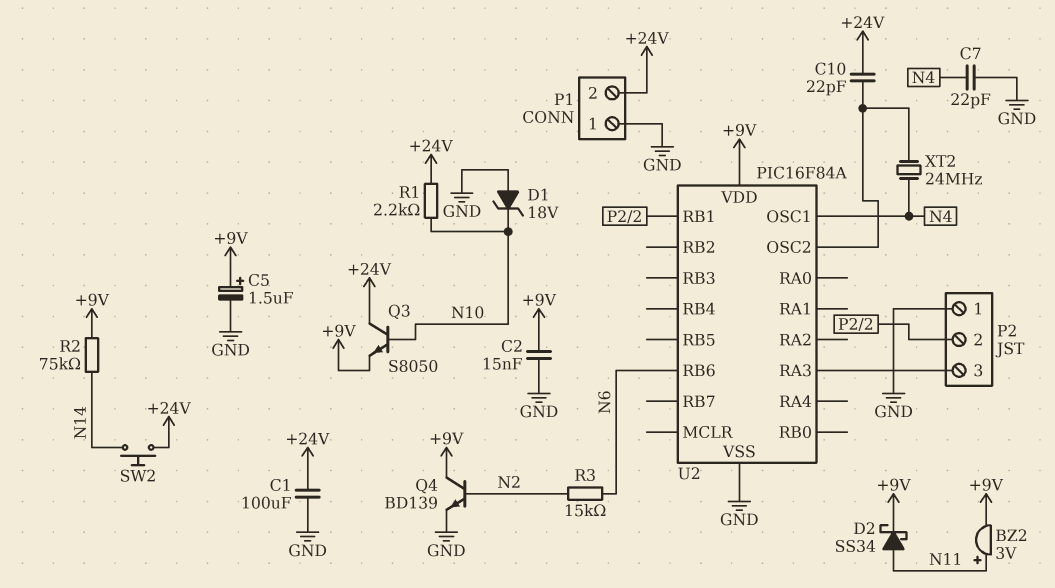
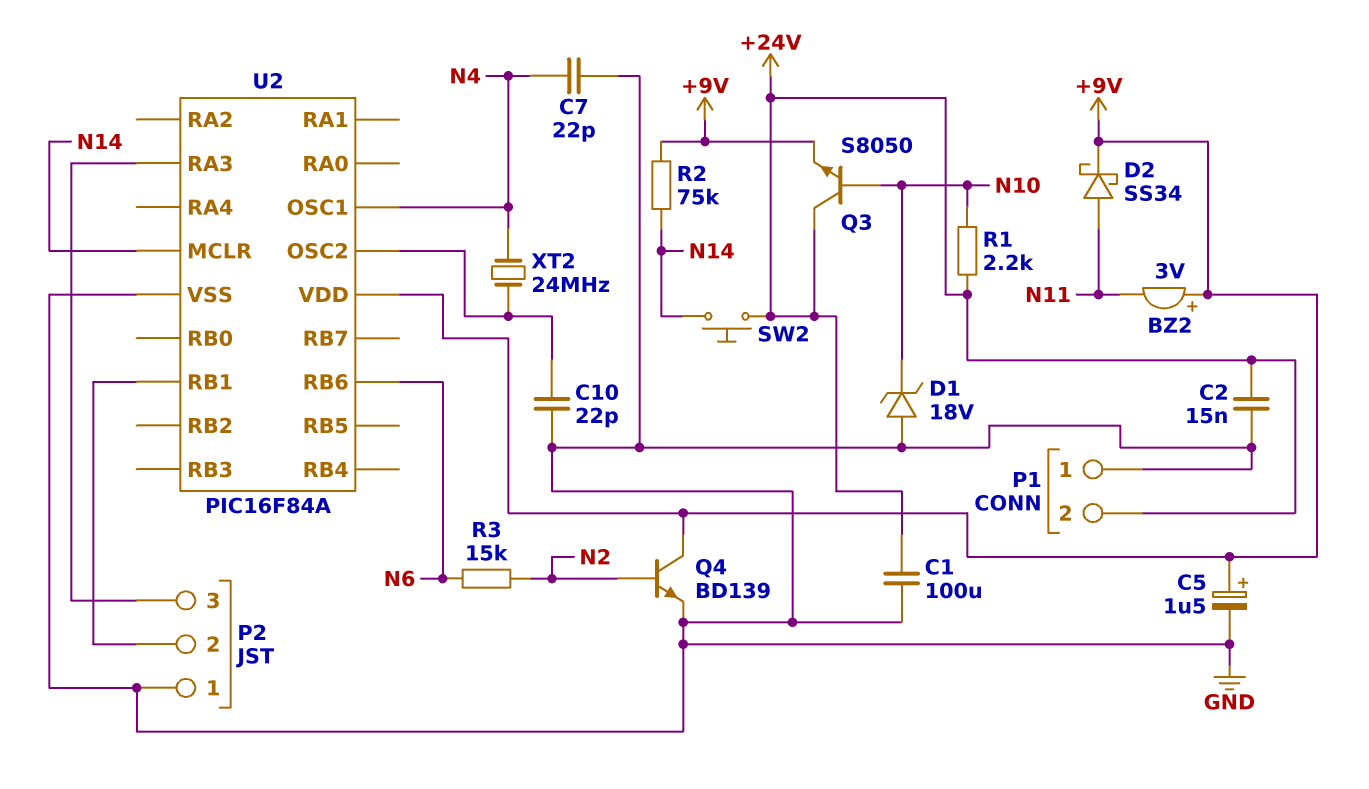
BZ2: buzzer 3V (plus N11, minus +9V) -> buzzer 3V (plus +9V, minus N11)
C2: 15nF (+9V, GND) -> 15nF (+24V, GND)
C10: 22pF (+24V, U2/OSC2) -> 22pF (GND, U2/OSC2)
U2 pin MCLR: none -> N14

